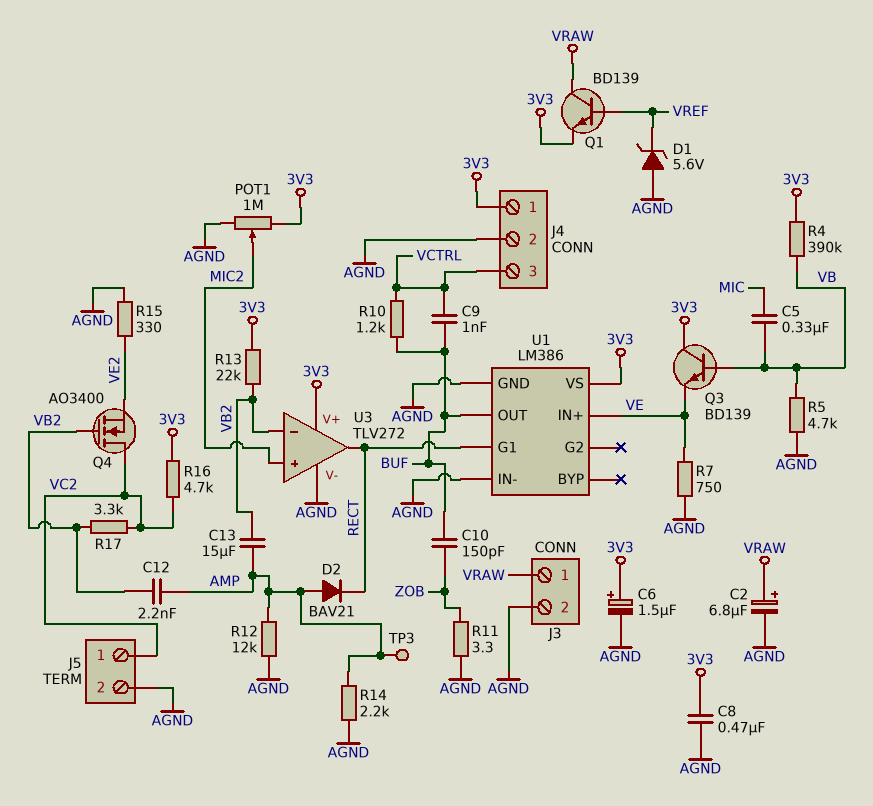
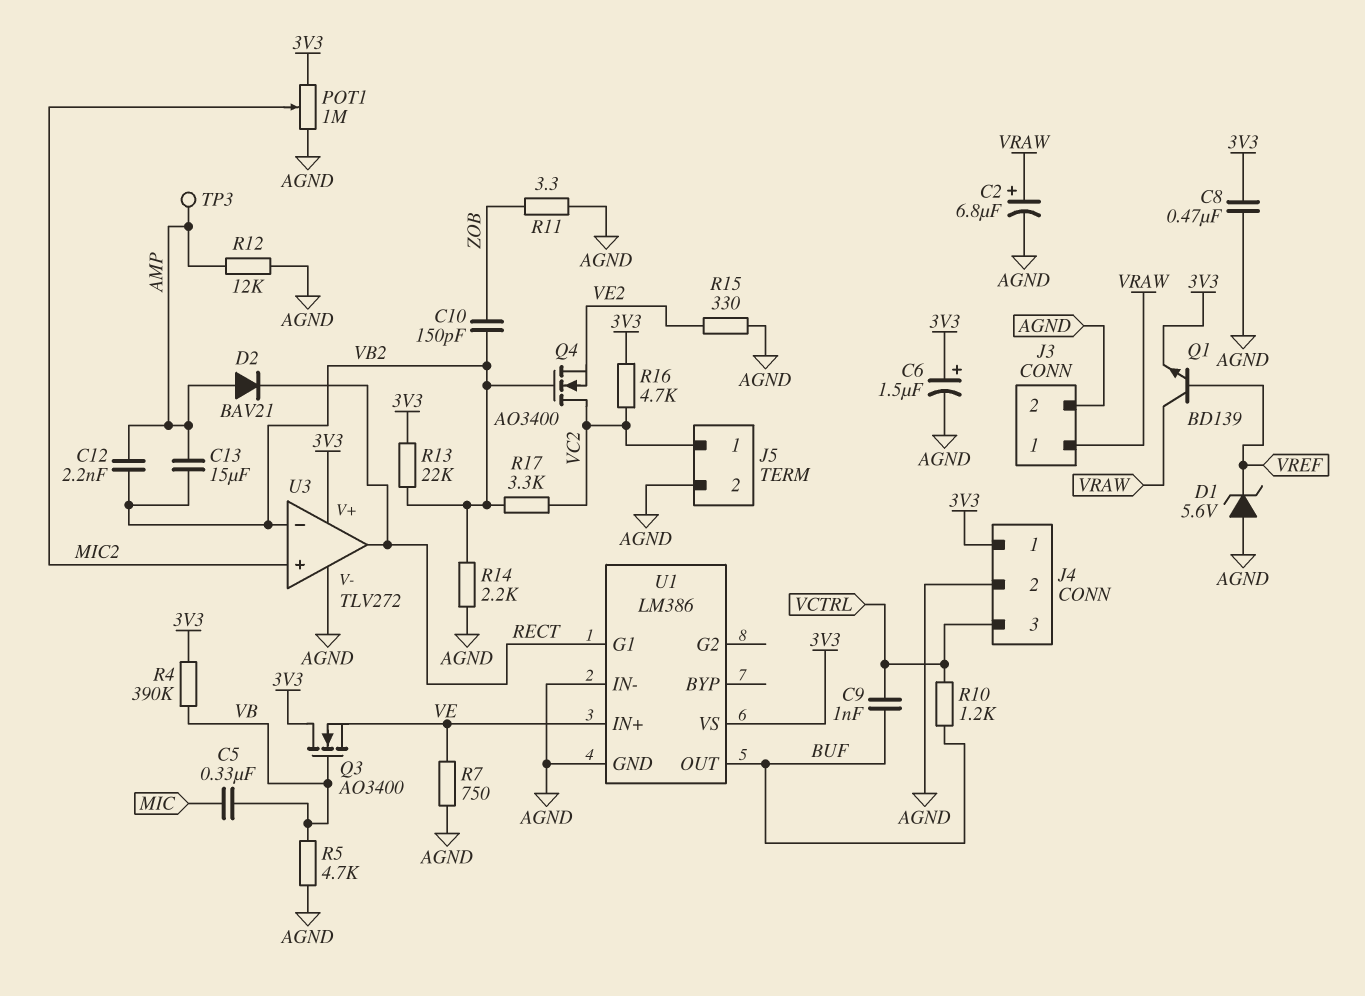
C10: 150pF (BUF, ZOB) -> 150pF (VB2, ZOB)
Q3: NPN BD139 (B VB, C 3V3, E VE) -> NMOS AO3400 (G VB, D 3V3, S VE)
R14: 2.2k (AGND, AMP) -> 2.2k (AGND, VB2)

